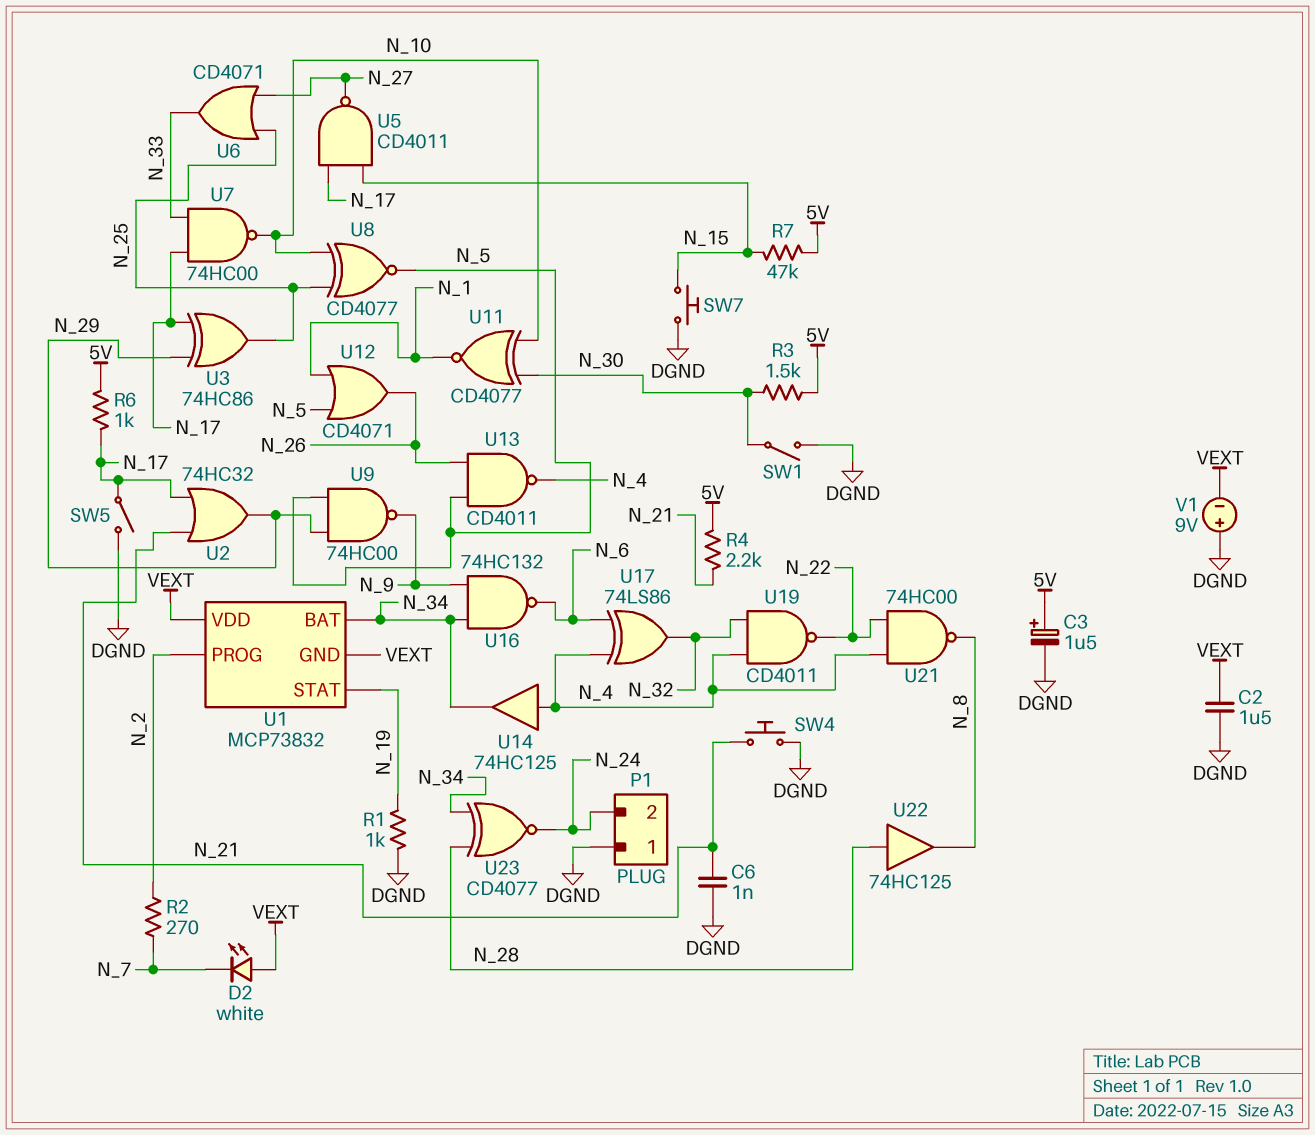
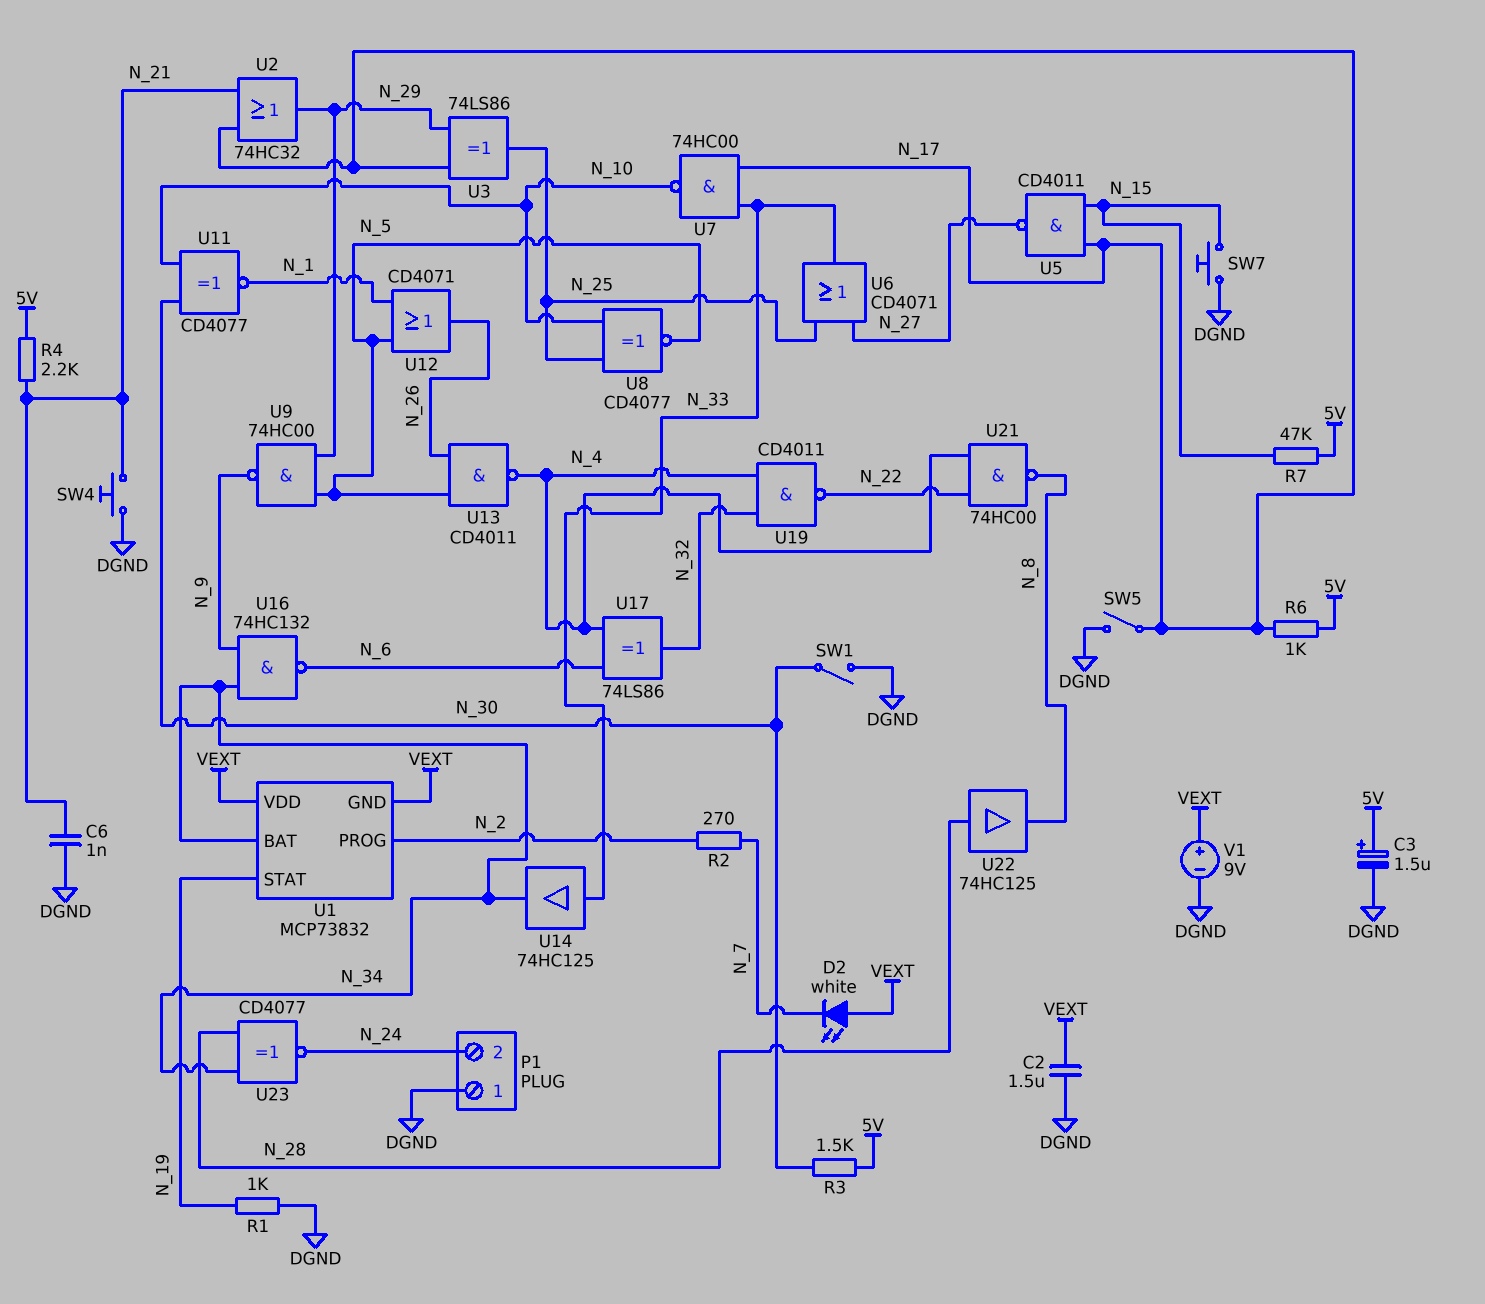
U3: XOR 74HC86 (in N_17, in N_29, out N_25) -> XOR 74LS86 (in N_17, in N_29, out N_25)
U14: buffer 74HC125 (in N_4, out N_34) -> buffer 74HC125 (in N_33, out N_34)
V1: 9V (plus DGND, minus VEXT) -> 9V (plus VEXT, minus DGND)

